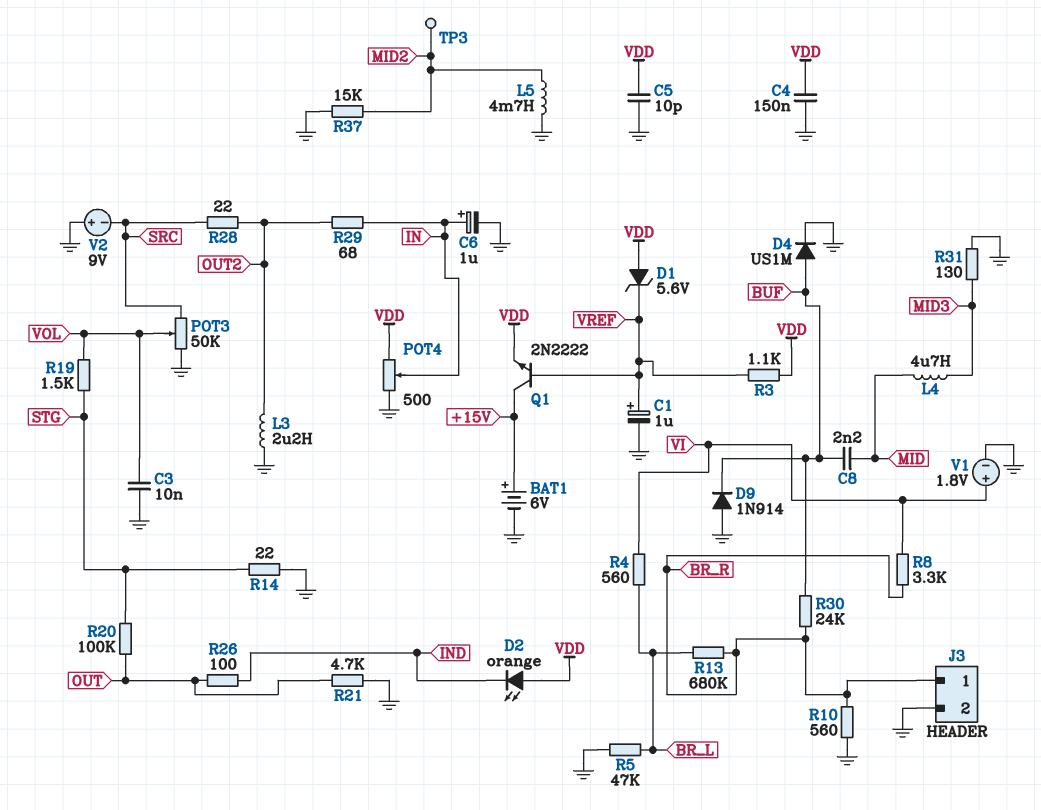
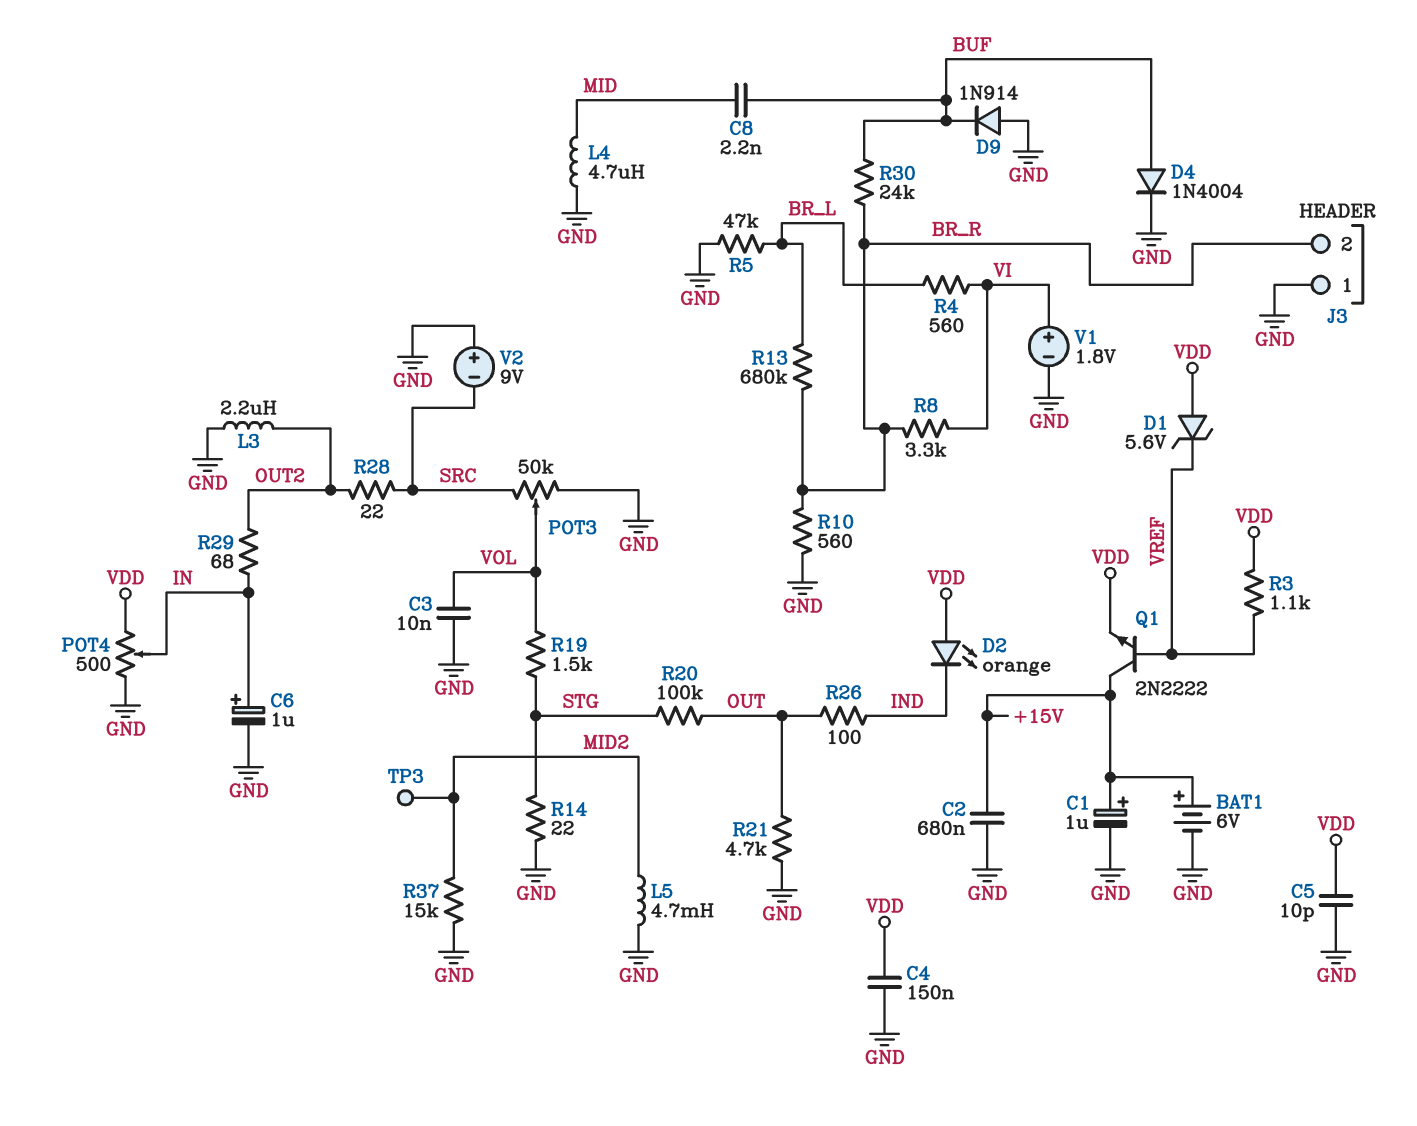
C1: 1uF (plus VREF, minus GND) -> 1uF (plus +15V, minus GND)
C2: none -> 680nF (+15V, GND)
D4: diode US1M (A BUF, K GND) -> diode 1N4004 (A BUF, K GND)
J3 pin 1: BR_R -> GND
J3 pin 2: GND -> BR_R
L4: 4.7uH (MID, MID3) -> 4.7uH (GND, MID)
R31: 130 (GND, MID3) -> none

